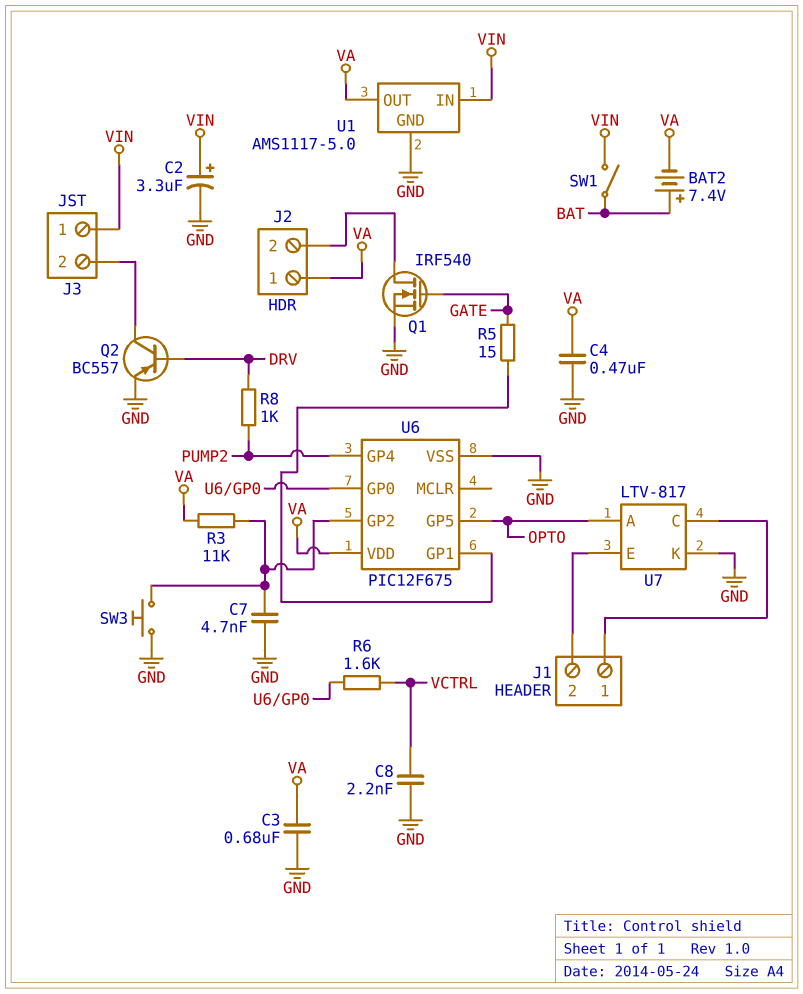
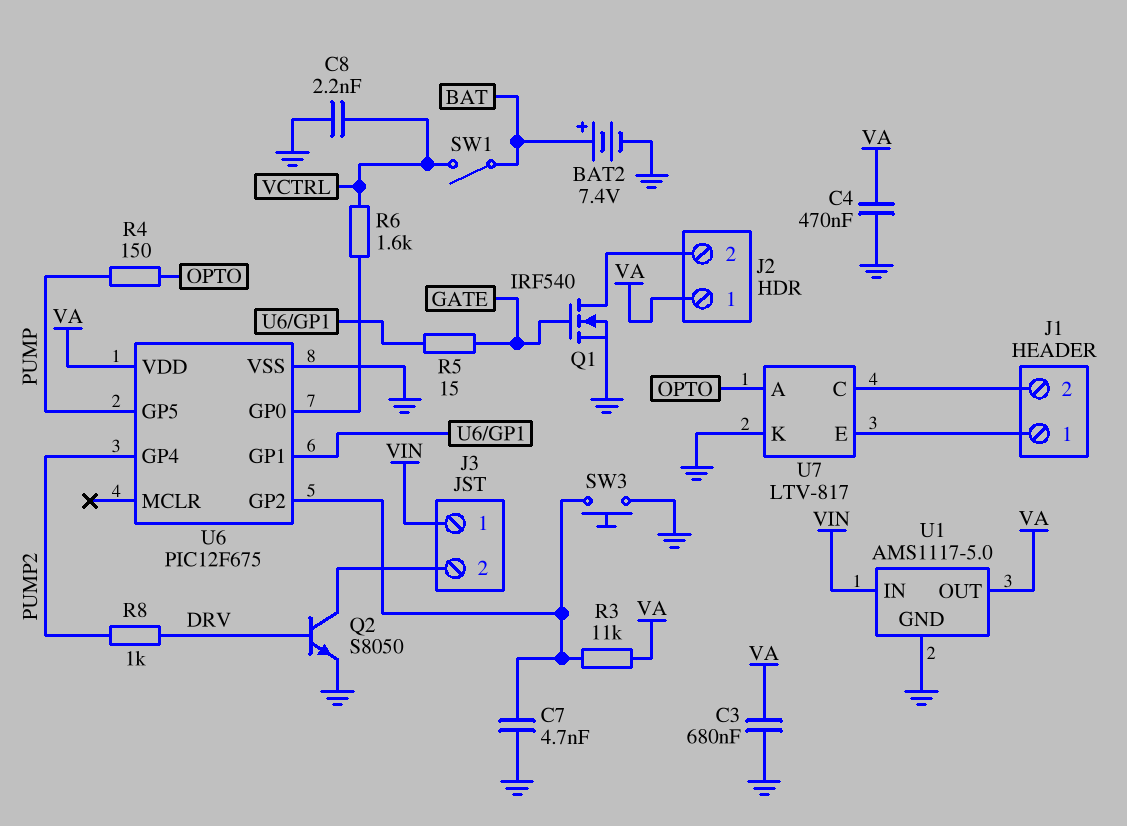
BAT2: 7.4V (plus BAT, minus VA) -> 7.4V (plus BAT, minus GND)
C2: 3.3uF (plus VIN, minus GND) -> none
Q2: PNP BC557 (B DRV, C J3/2, E GND) -> NPN S8050 (B DRV, C J3/2, E GND)
R4: none -> 150 (OPTO, PUMP)
SW1: switch (BAT, VIN) -> switch (BAT, VCTRL)
U6 pin GP5: OPTO -> PUMP
U7 pin C: J1/1 -> J1/2
U7 pin E: J1/2 -> J1/1

